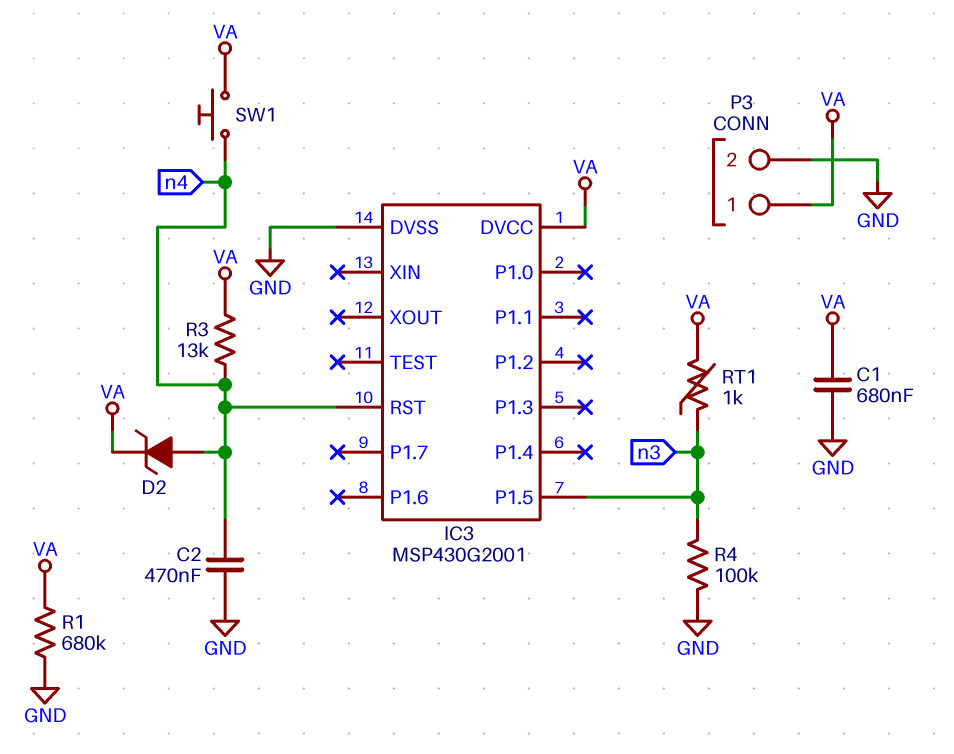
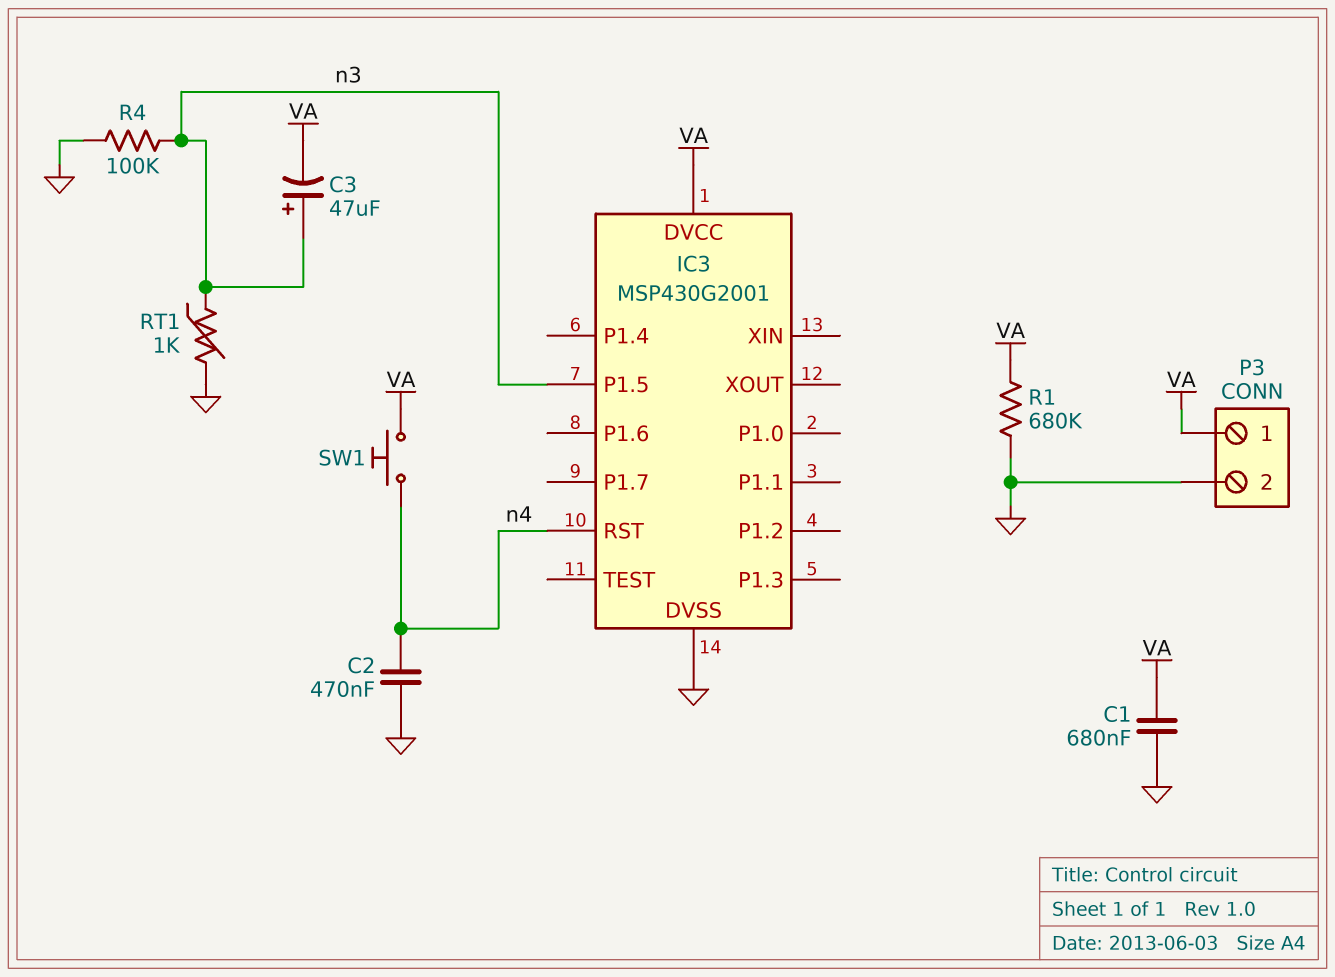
C3: none -> 47uF (plus n3, minus VA)
D2: zener (A n4, K VA) -> none
R3: 13k (VA, n4) -> none
RT1: 1k (VA, n3) -> 1k (GND, n3)

